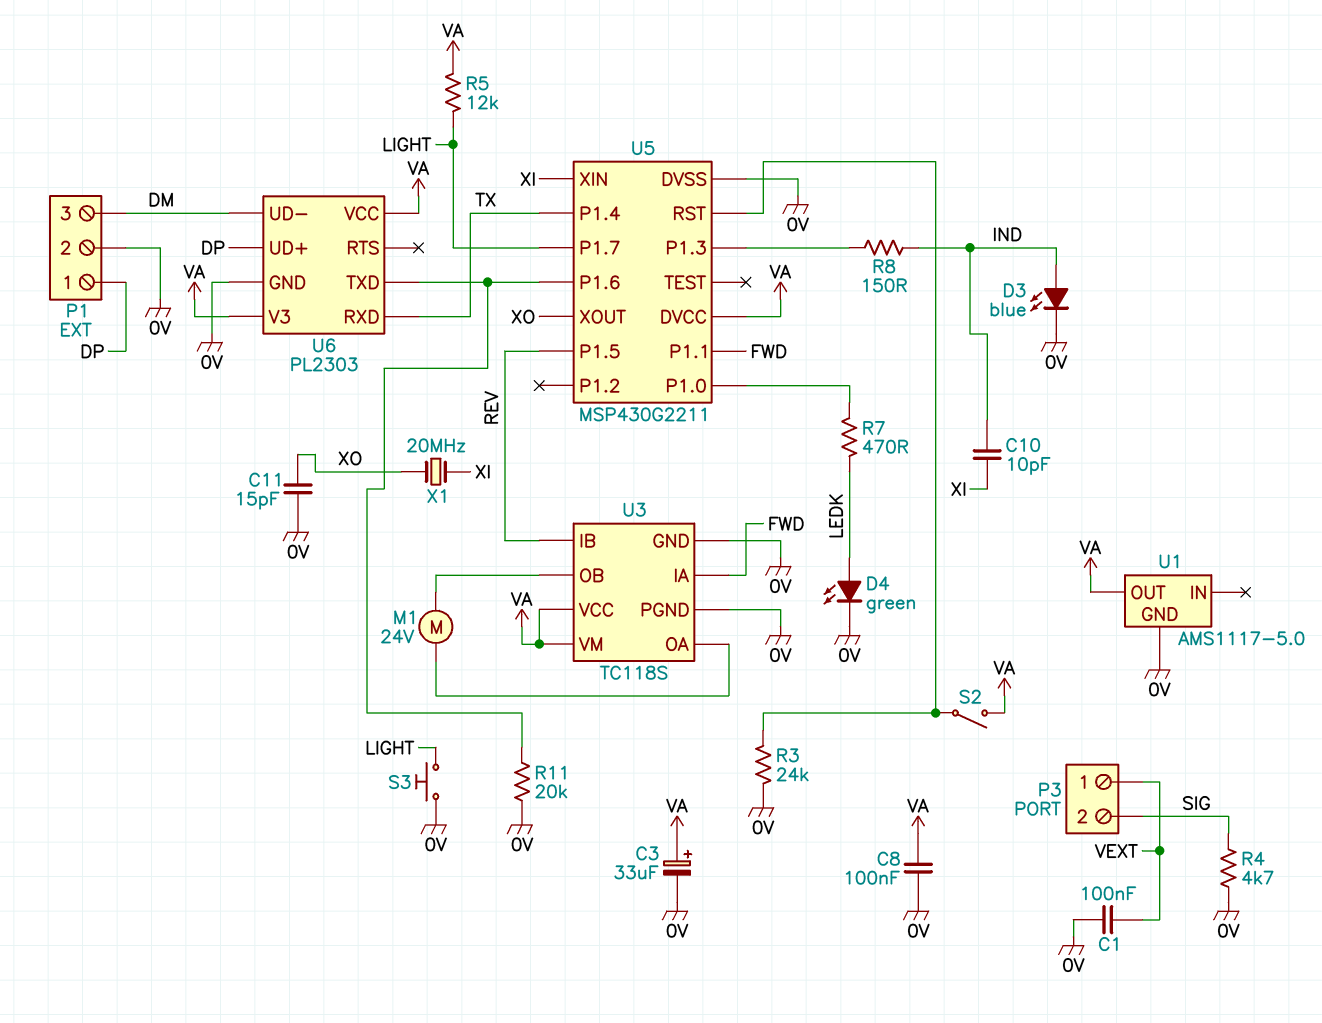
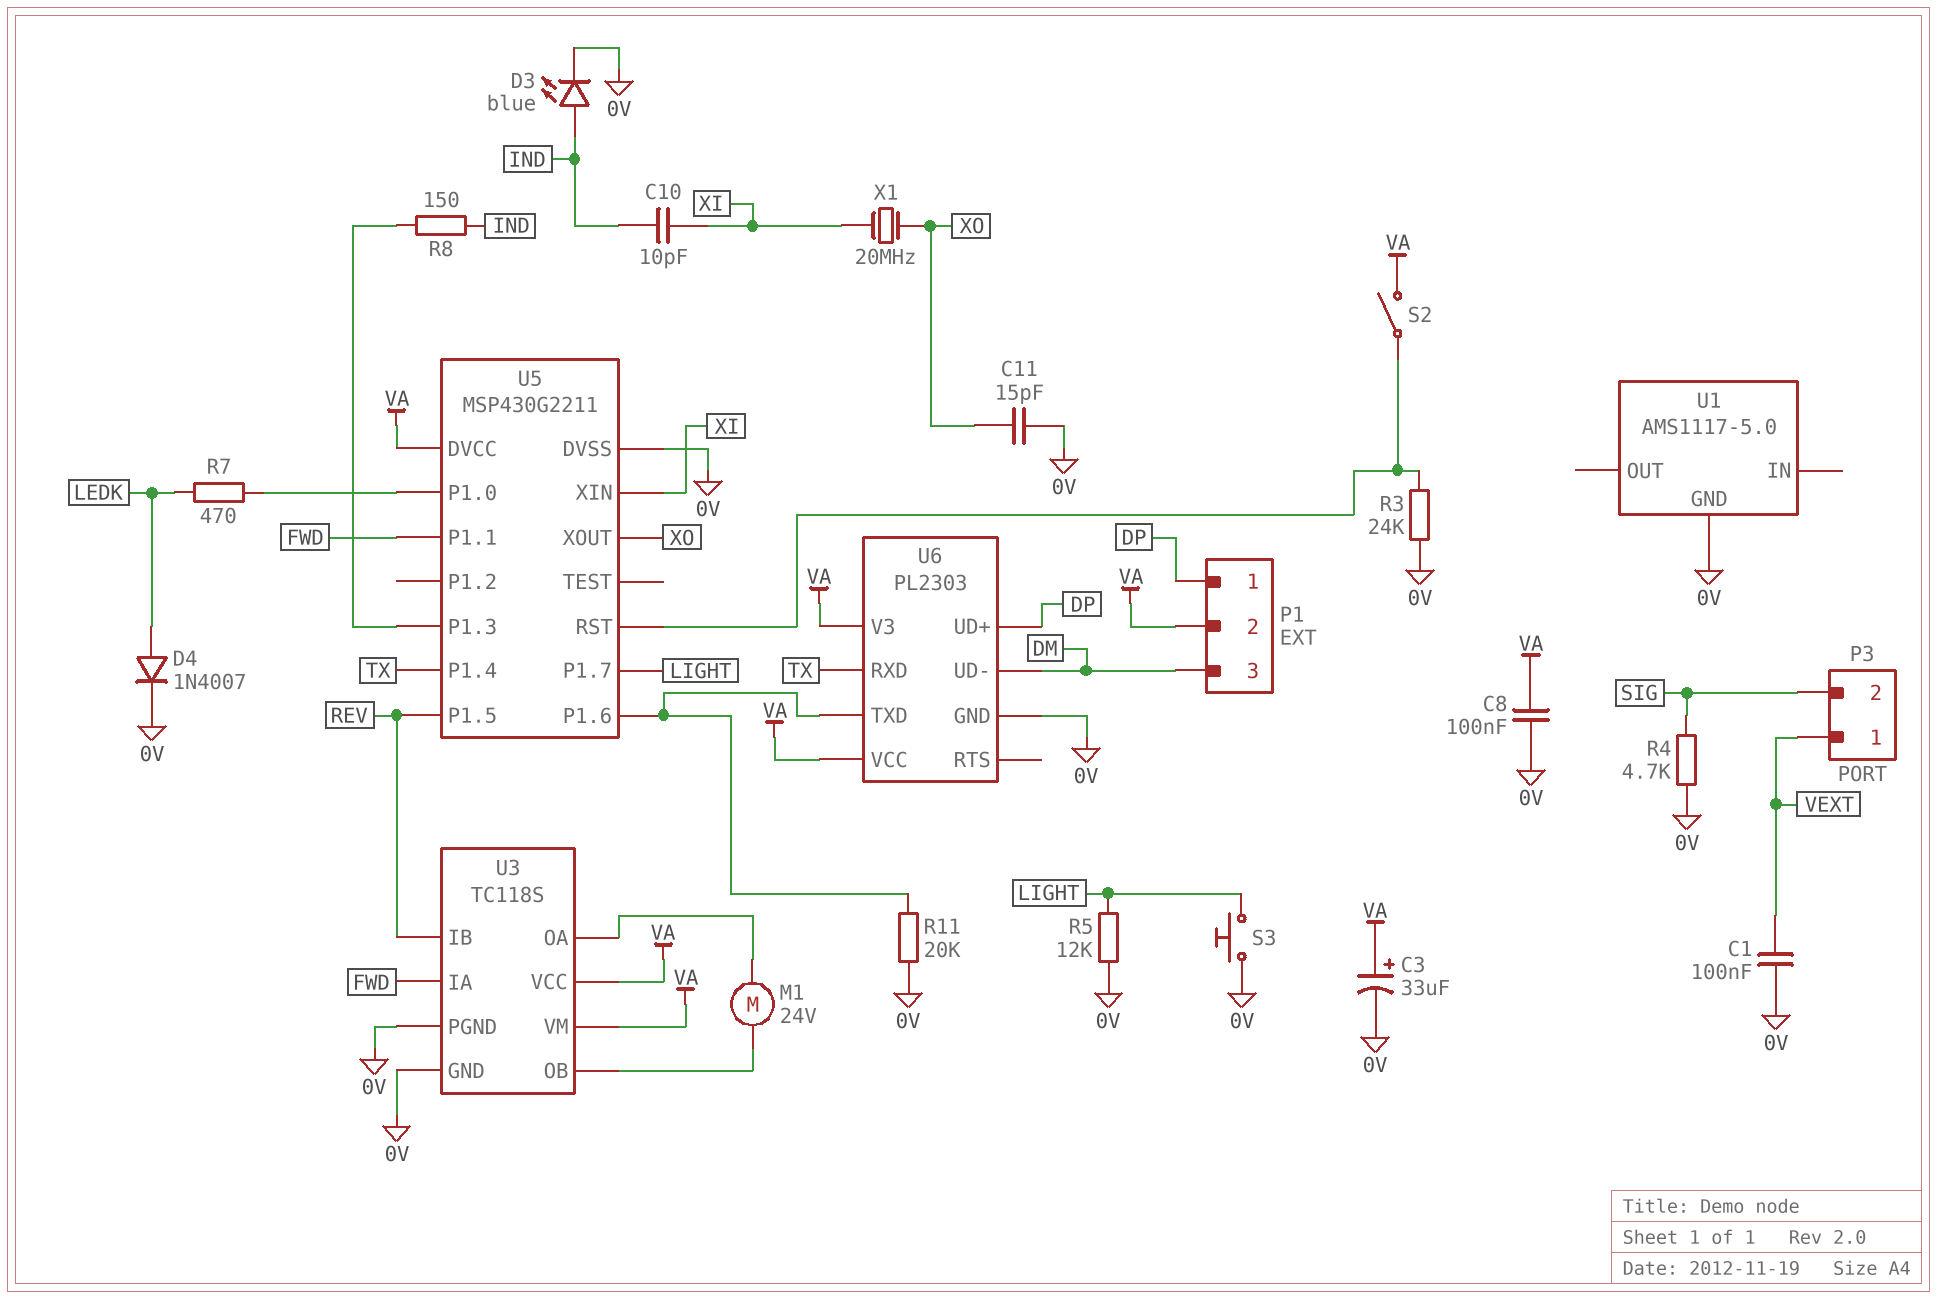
D4: LED green (A LEDK, K 0V) -> diode 1N4007 (A LEDK, K 0V)
P1 pin 2: 0V -> VA
R5: 12k (LIGHT, VA) -> 12k (0V, LIGHT)
U1 pin OUT: VA -> none

